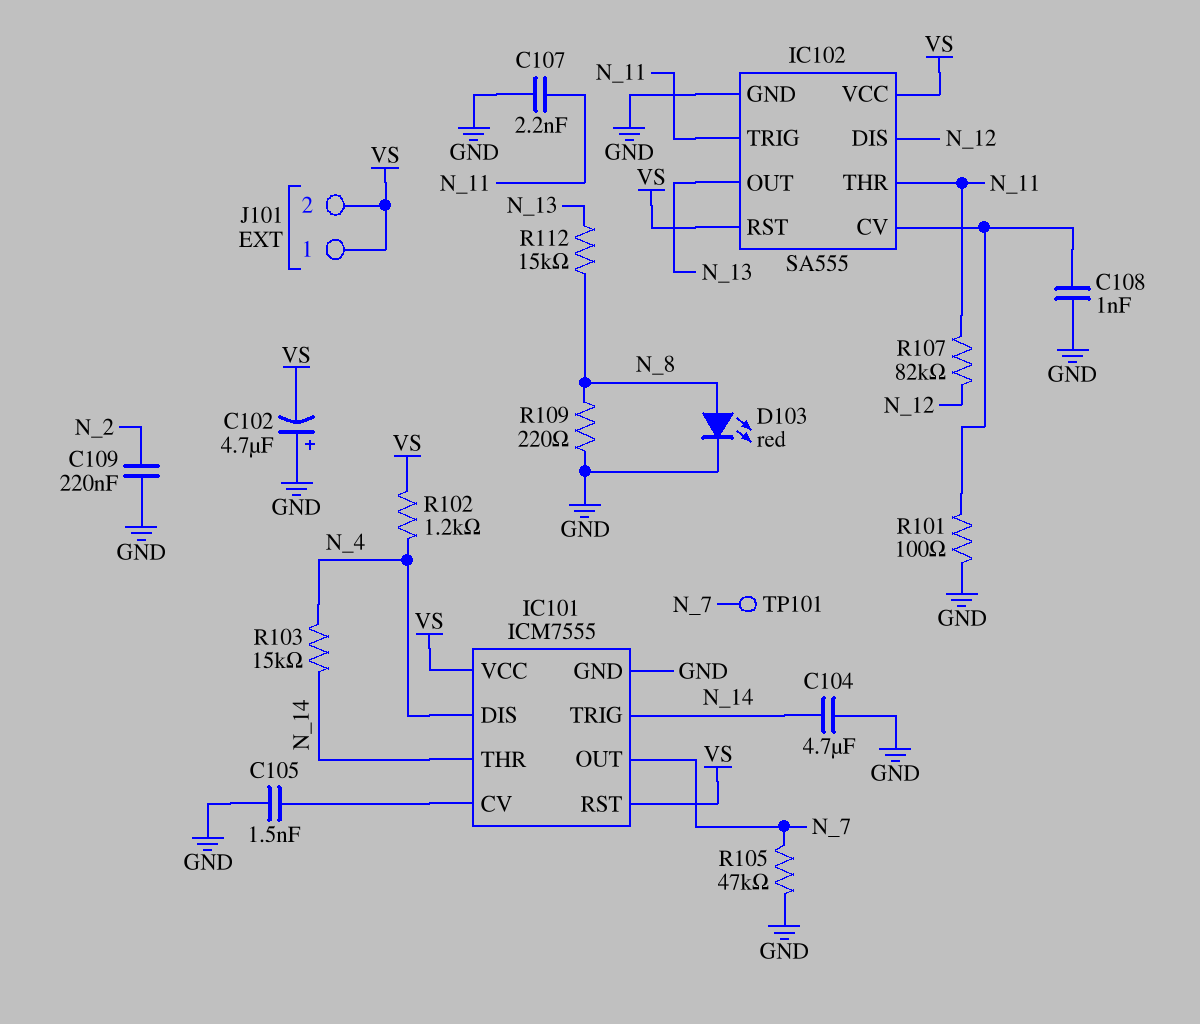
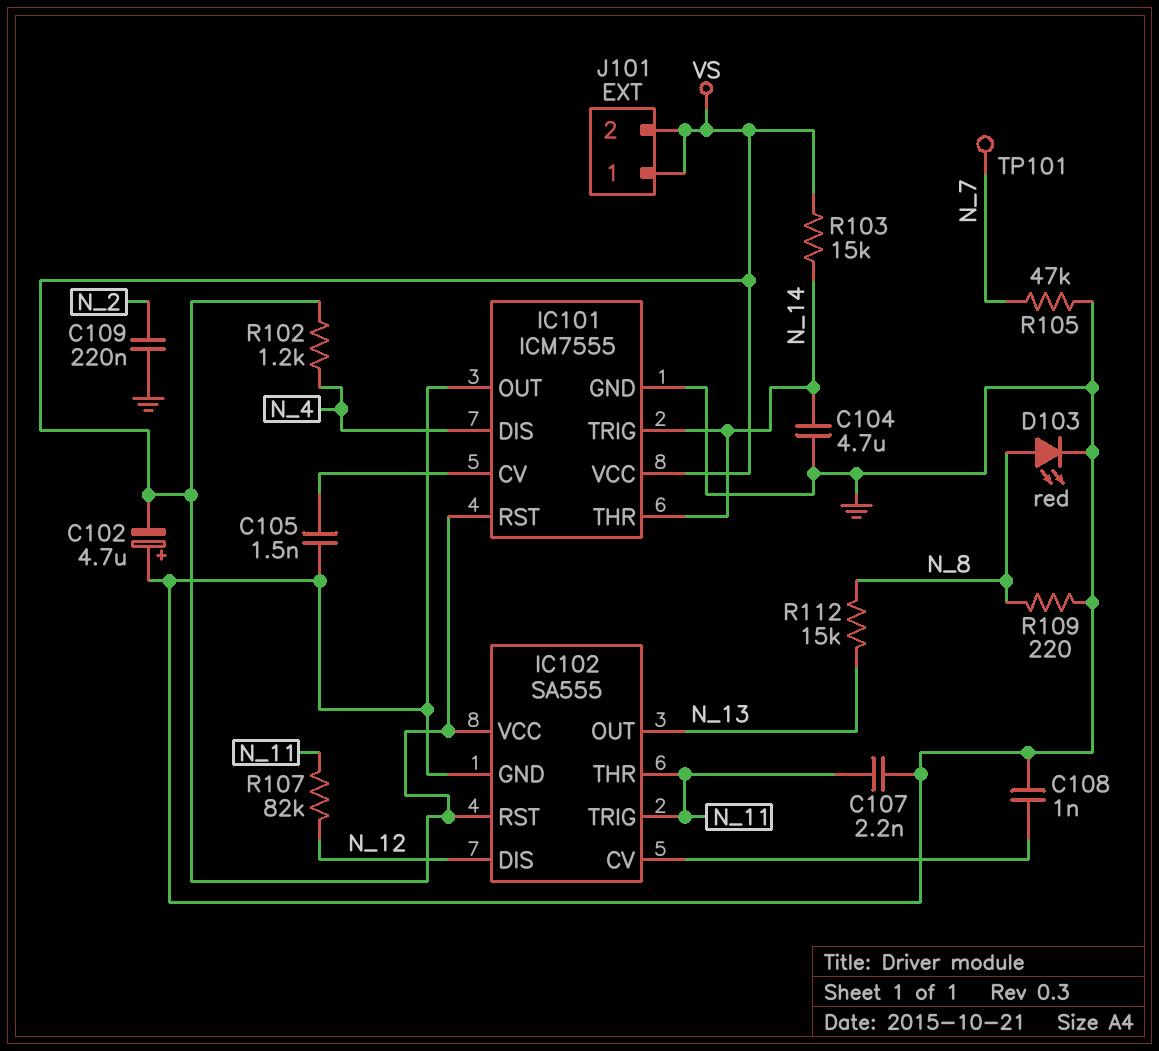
IC101 pin OUT: N_7 -> GND
R101: 100 (GND, IC102/CV) -> none
R103: 15k (N_4, N_14) -> 15k (N_14, VS)

